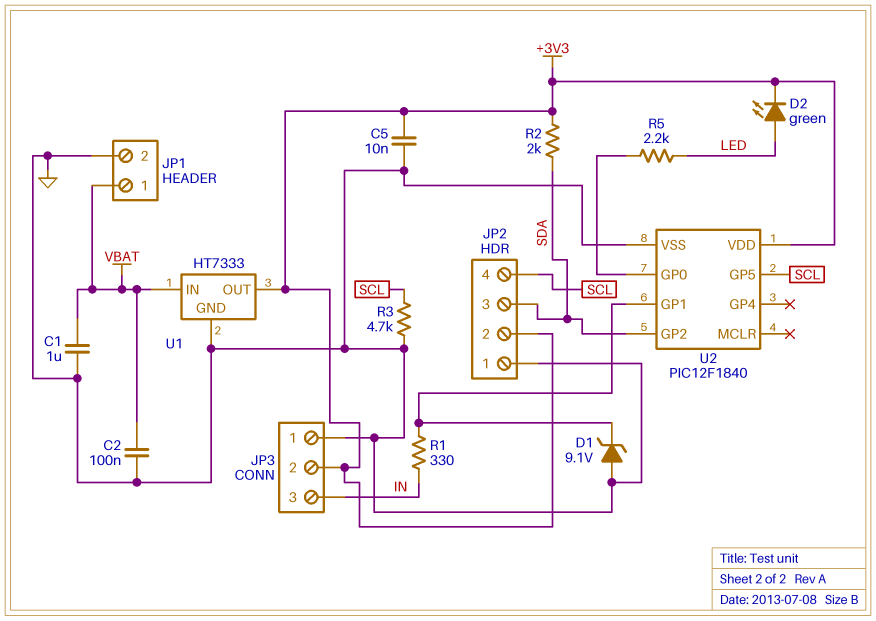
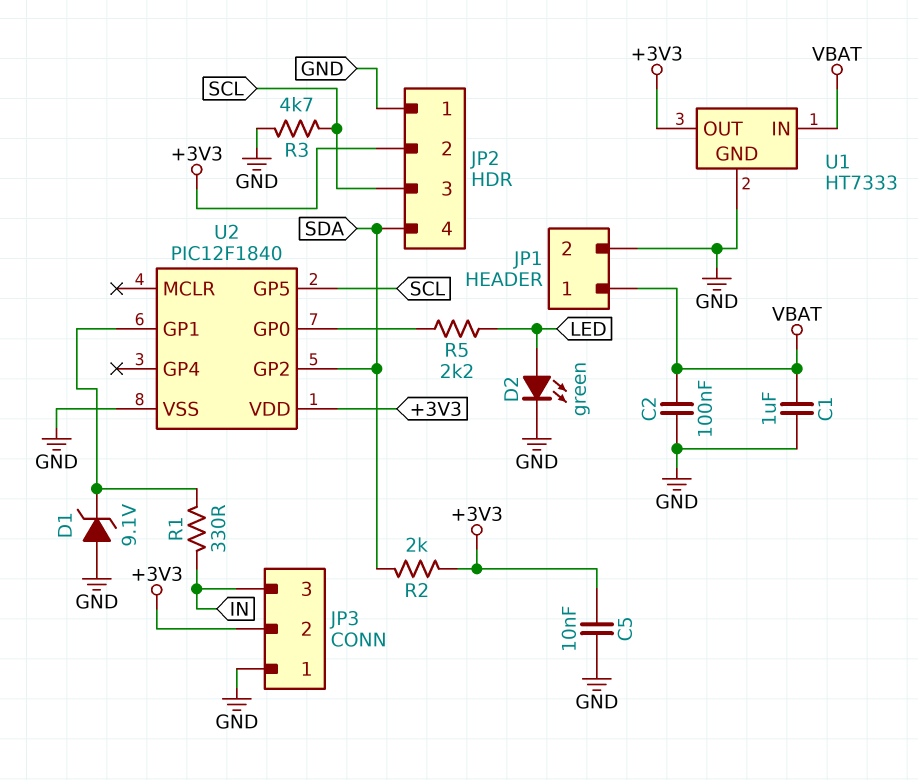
D2: LED green (A LED, K +3V3) -> LED green (A LED, K GND)
JP2 pin 3: SDA -> SCL
JP2 pin 4: SCL -> SDA

